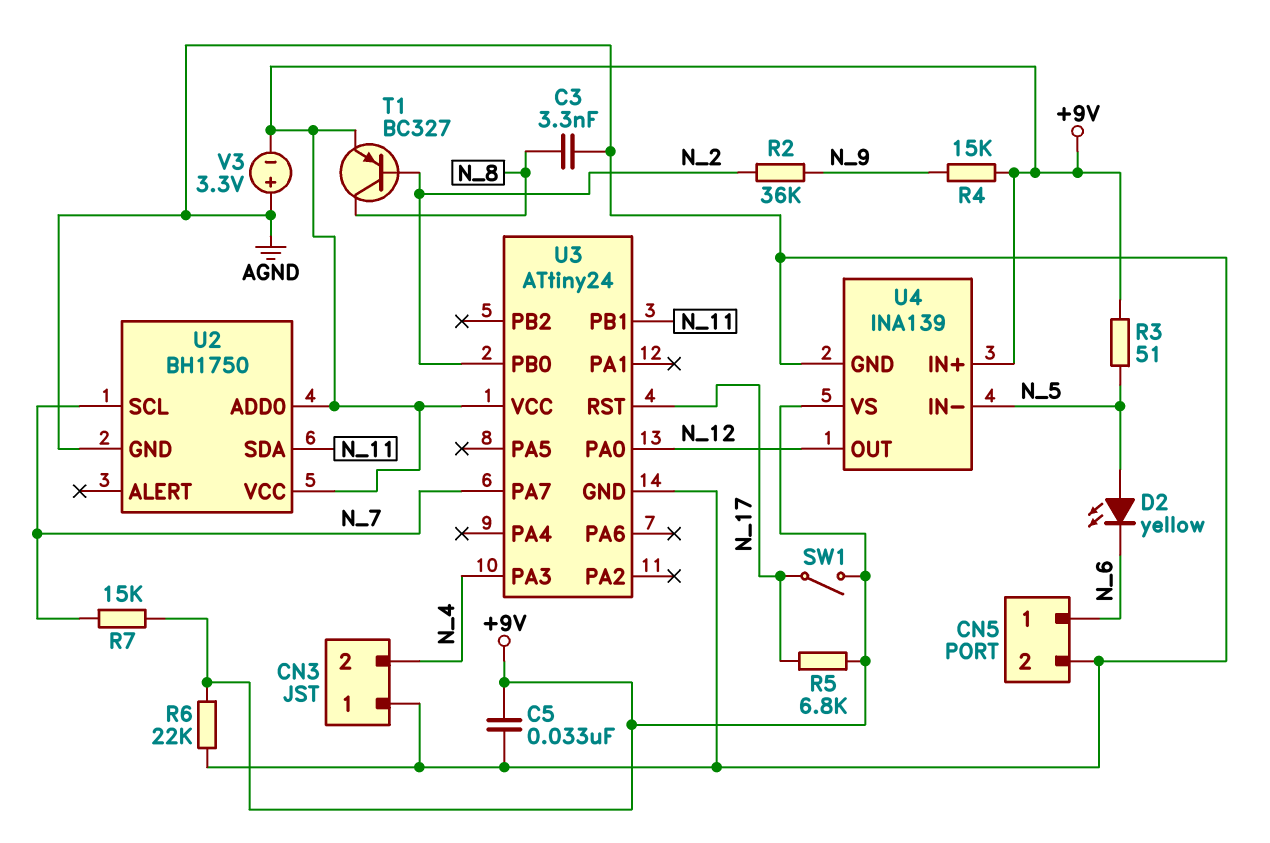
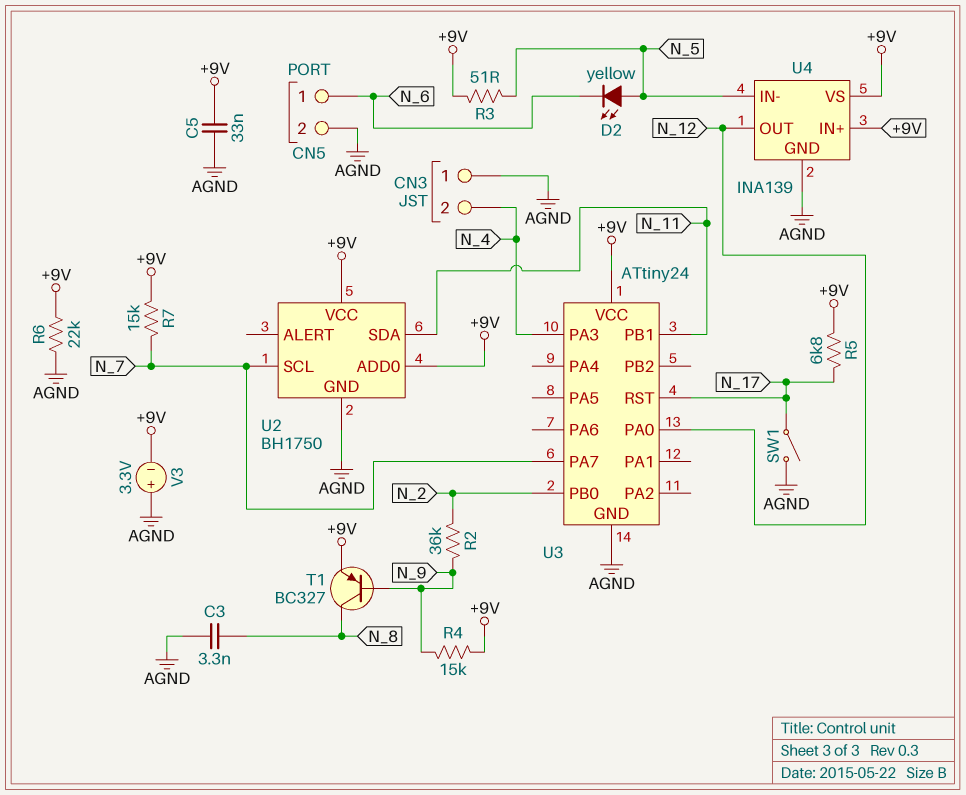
SW1: switch (+9V, N_17) -> switch (AGND, N_17)
T1: PNP BC327 (B N_2, C N_8, E +9V) -> PNP BC327 (B N_9, C N_8, E +9V)

